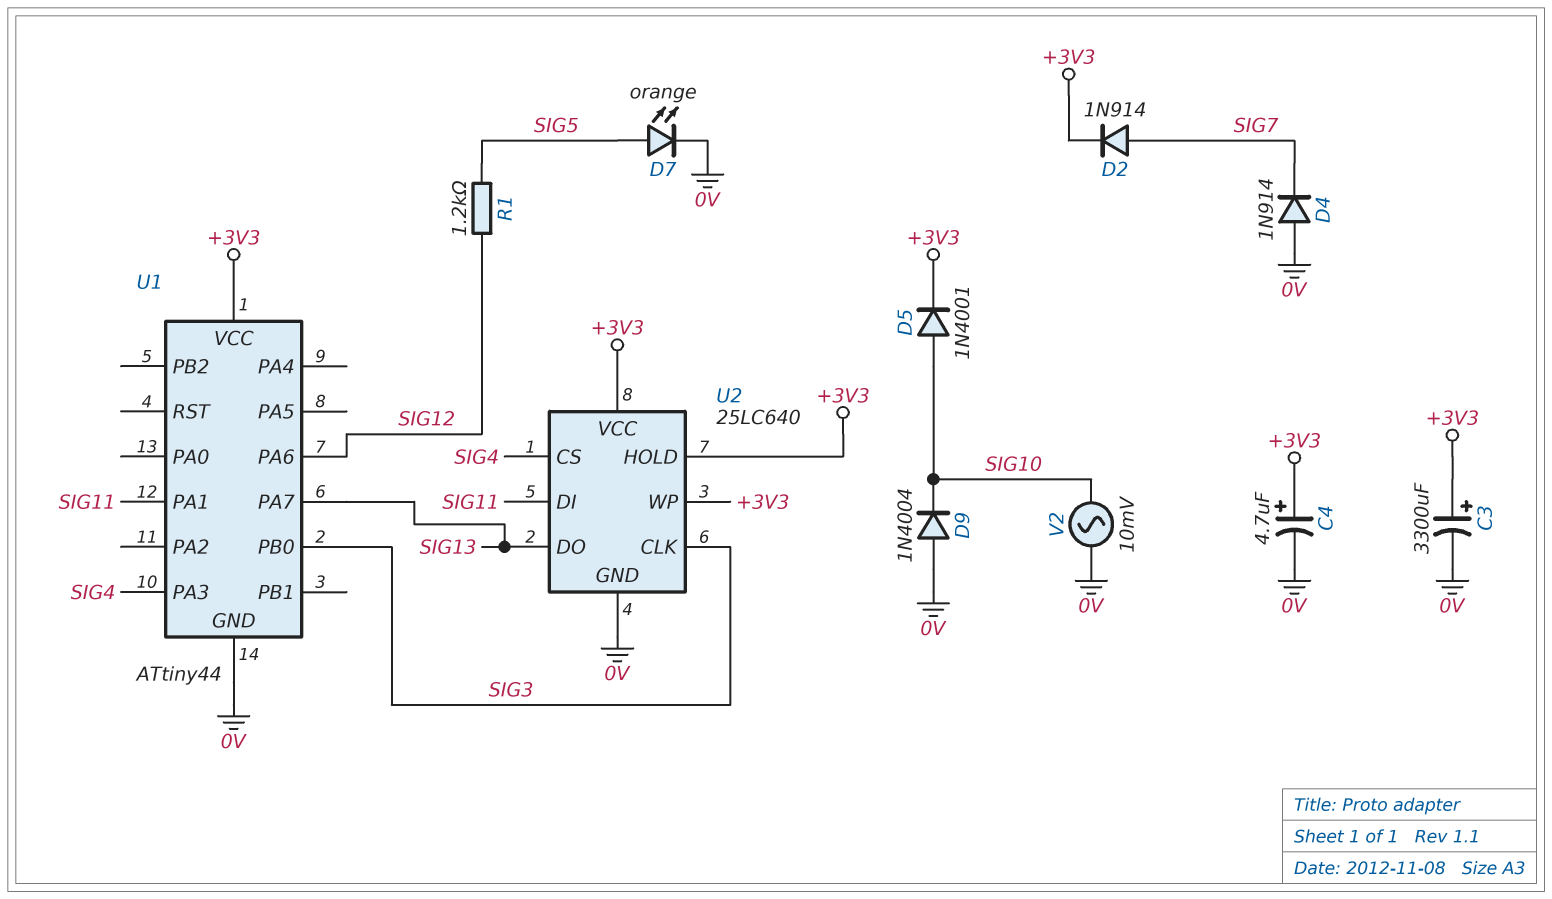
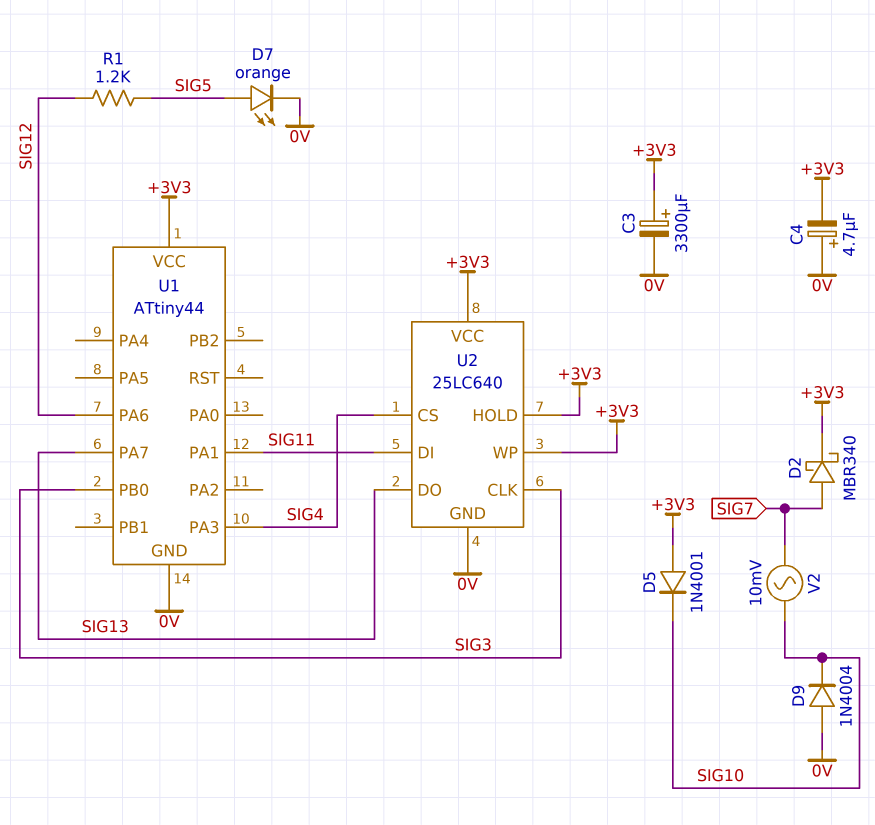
C4: 4.7uF (plus +3V3, minus 0V) -> 4.7uF (plus 0V, minus +3V3)
D2: diode 1N914 (A SIG7, K +3V3) -> schottky MBR340 (A SIG7, K +3V3)
D4: diode 1N914 (A 0V, K SIG7) -> none
D5: diode 1N4001 (A SIG10, K +3V3) -> diode 1N4001 (A +3V3, K SIG10)
V2: AC 10mV (0V, SIG10) -> AC 10mV (SIG7, SIG10)

